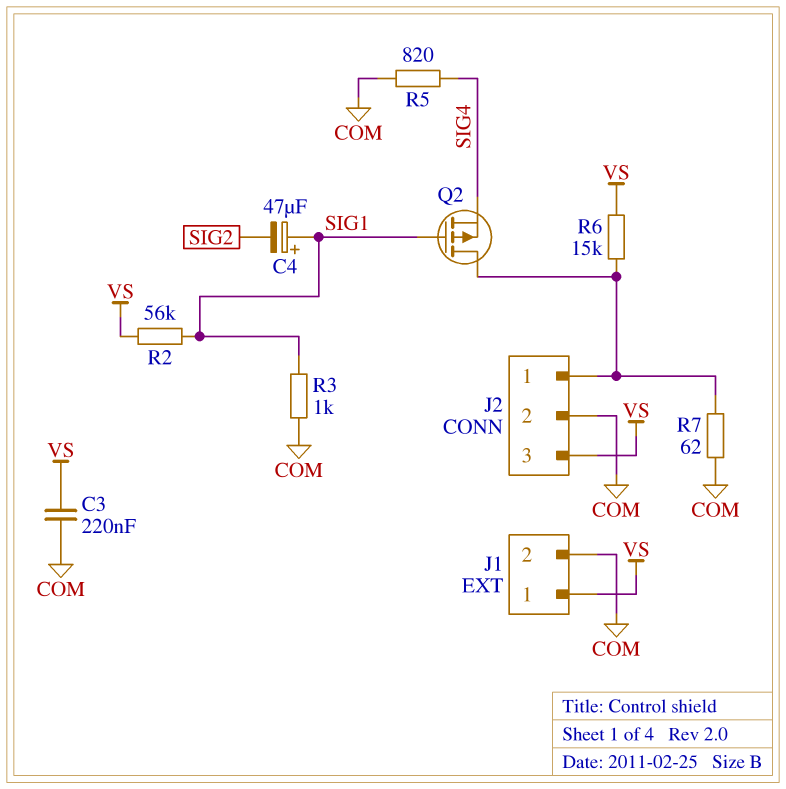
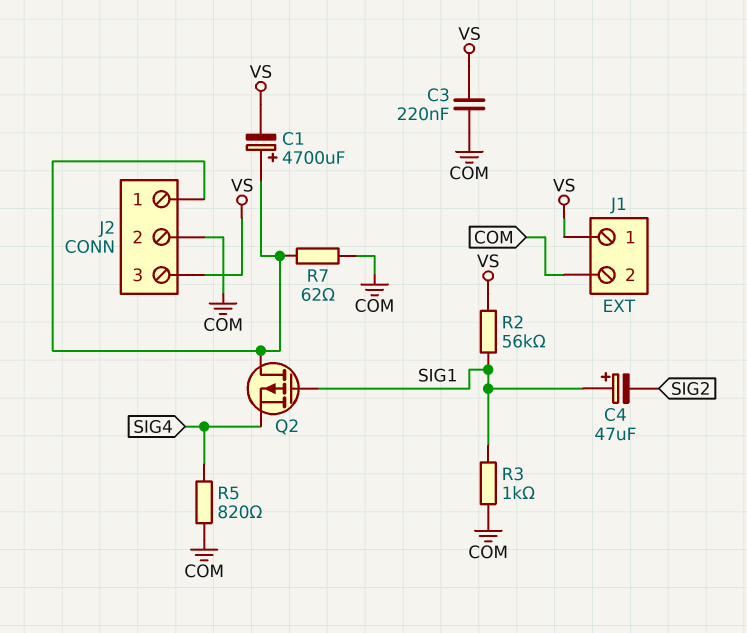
C1: none -> 4700uF (plus J2/1, minus VS)
R6: 15k (J2/1, VS) -> none

